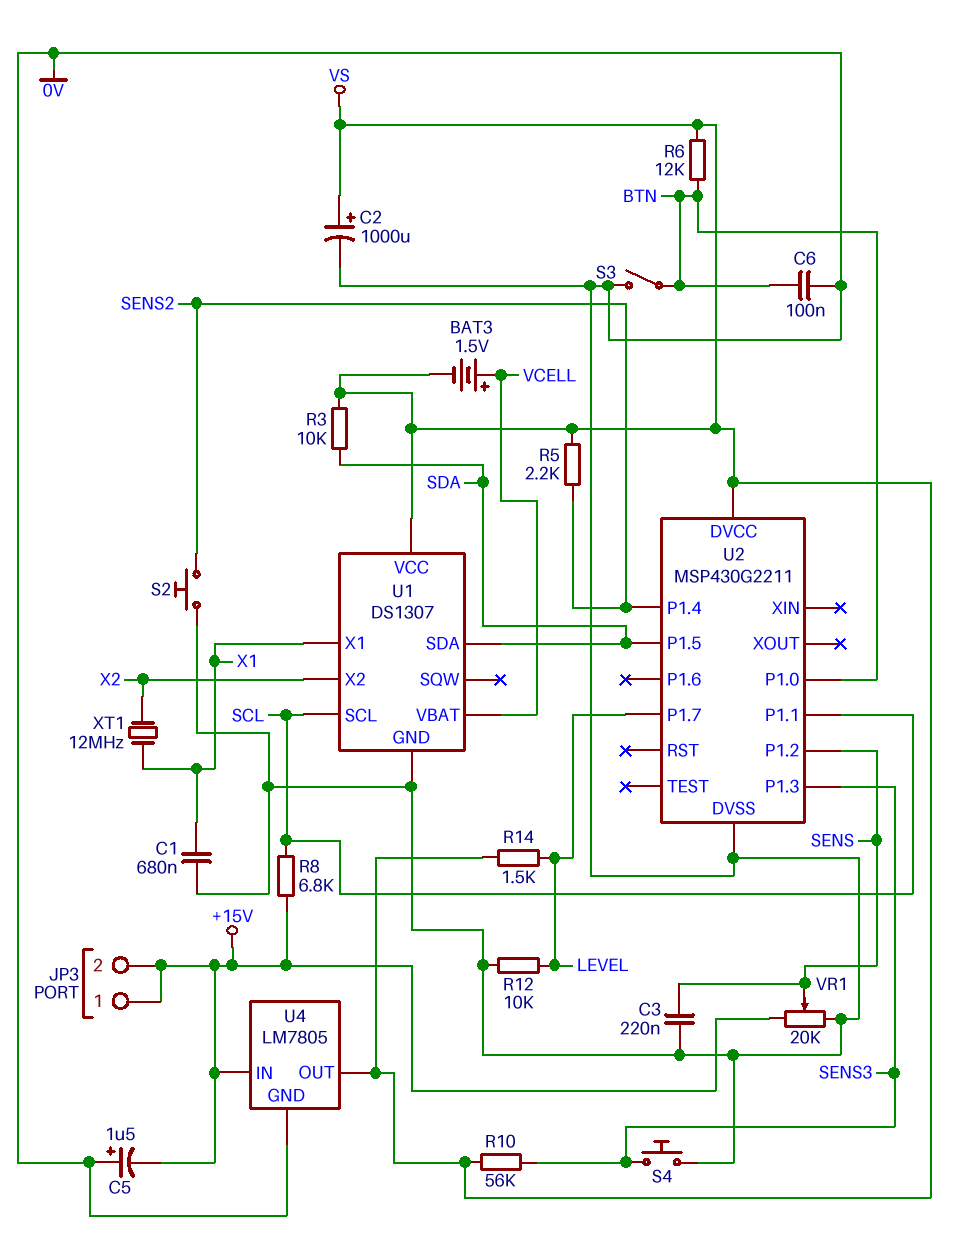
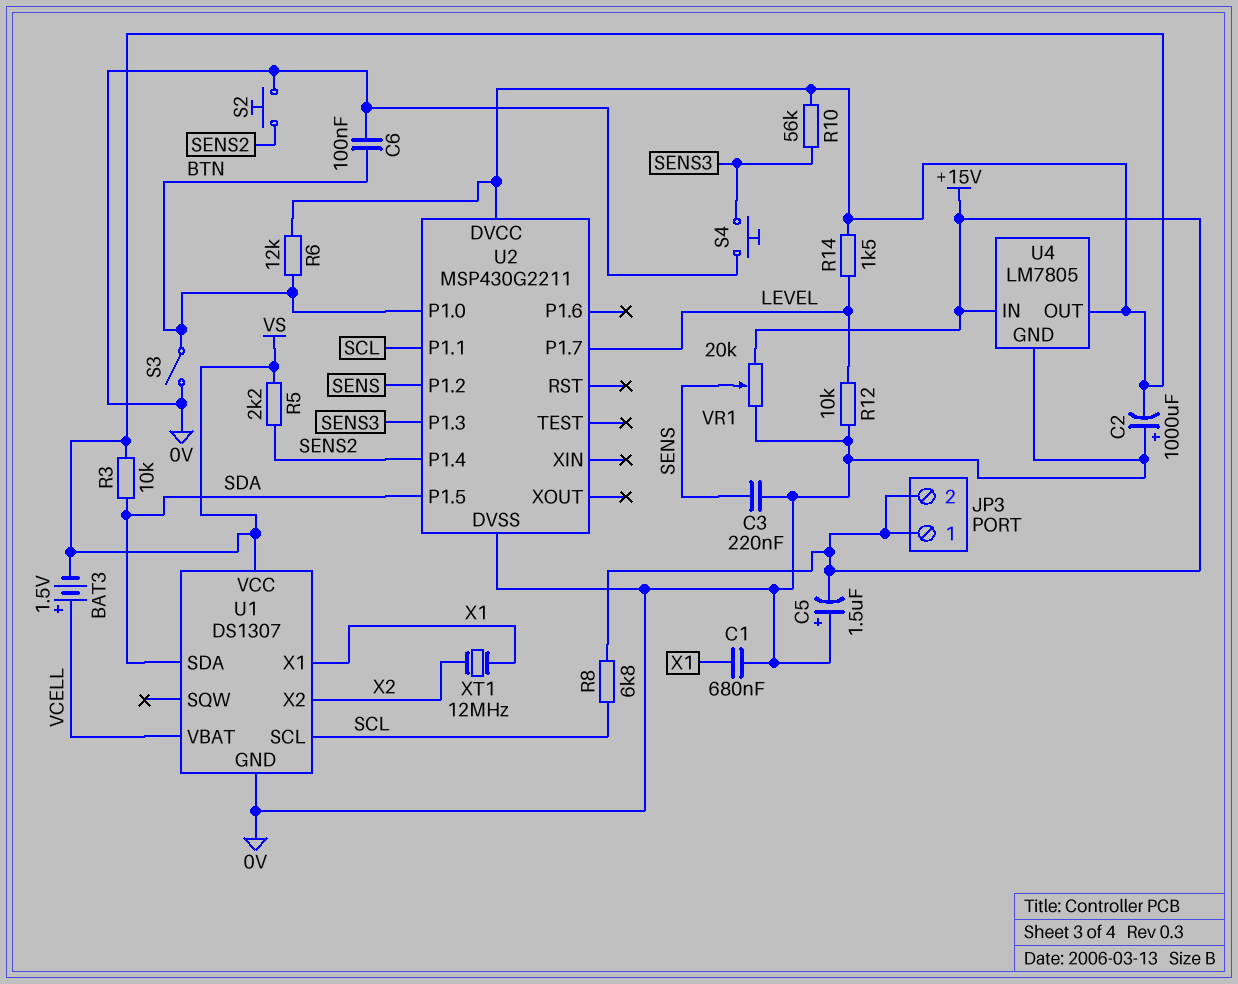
C2: 1000uF (plus VS, minus 0V) -> 1000uF (plus 0V, minus VS)

